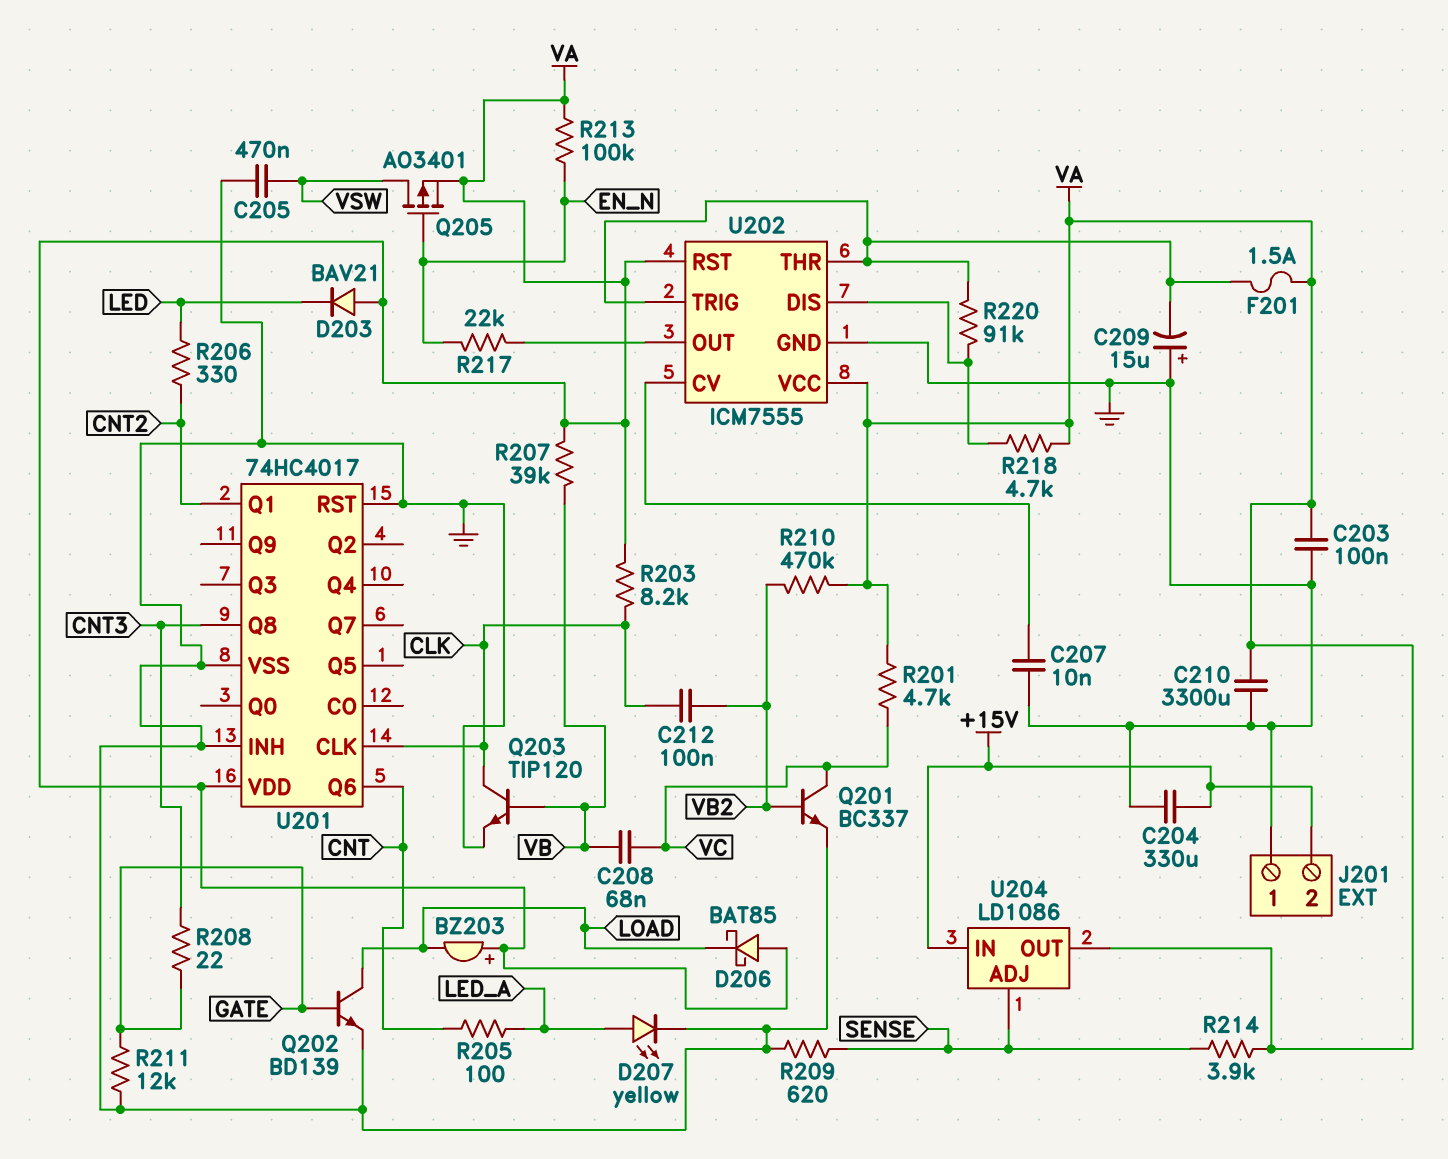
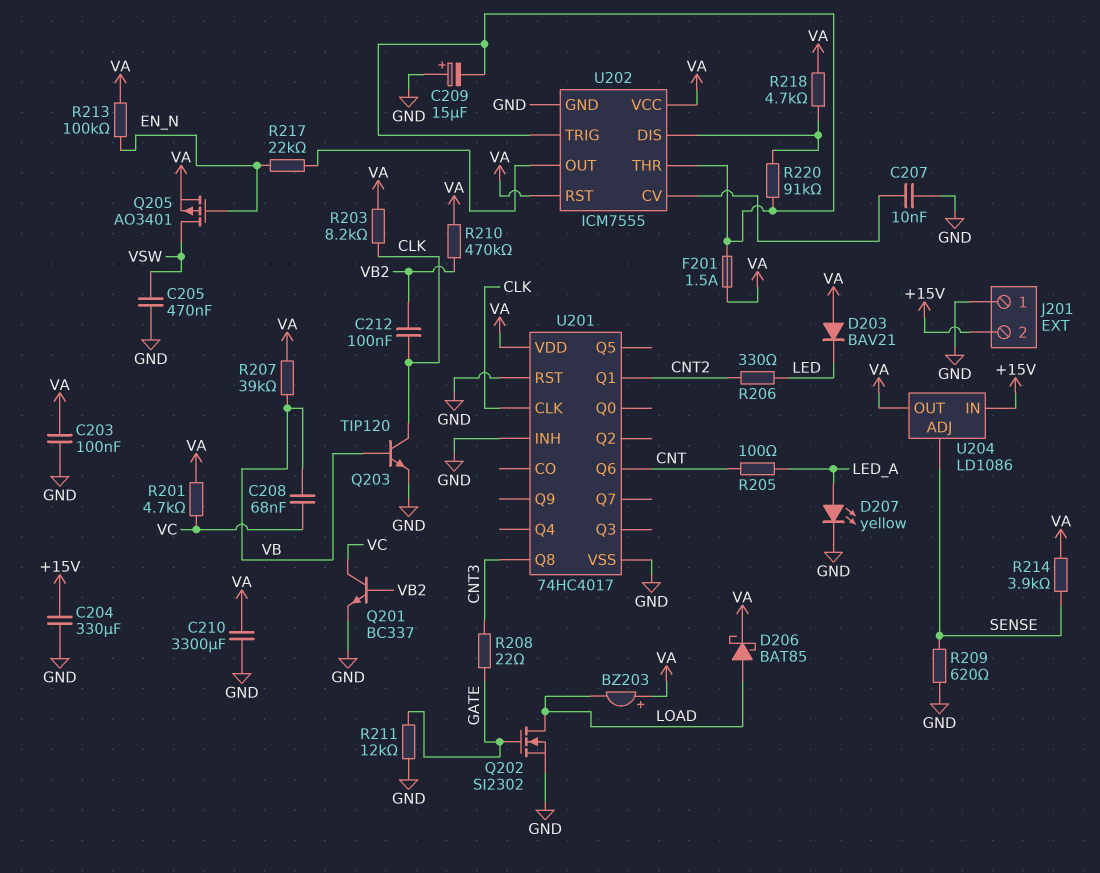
D206: schottky BAT85 (A VA, K LOAD) -> schottky BAT85 (A LOAD, K VA)
Q202: NPN BD139 (B GATE, C LOAD, E GND) -> NMOS SI2302 (G GATE, D LOAD, S GND)

